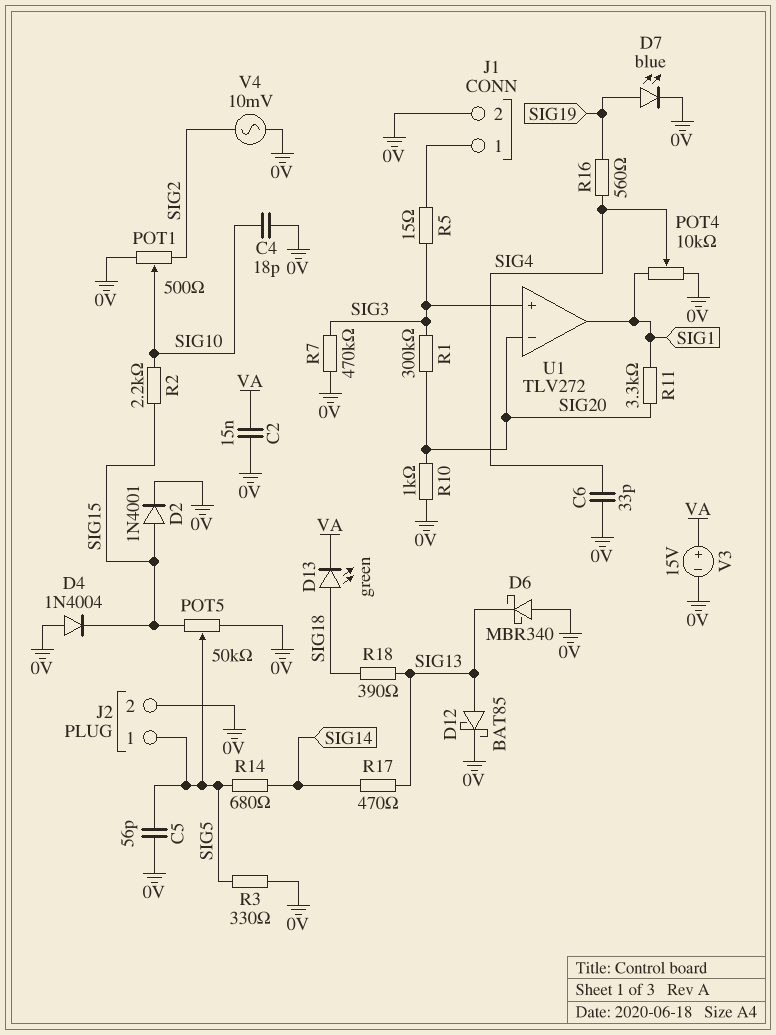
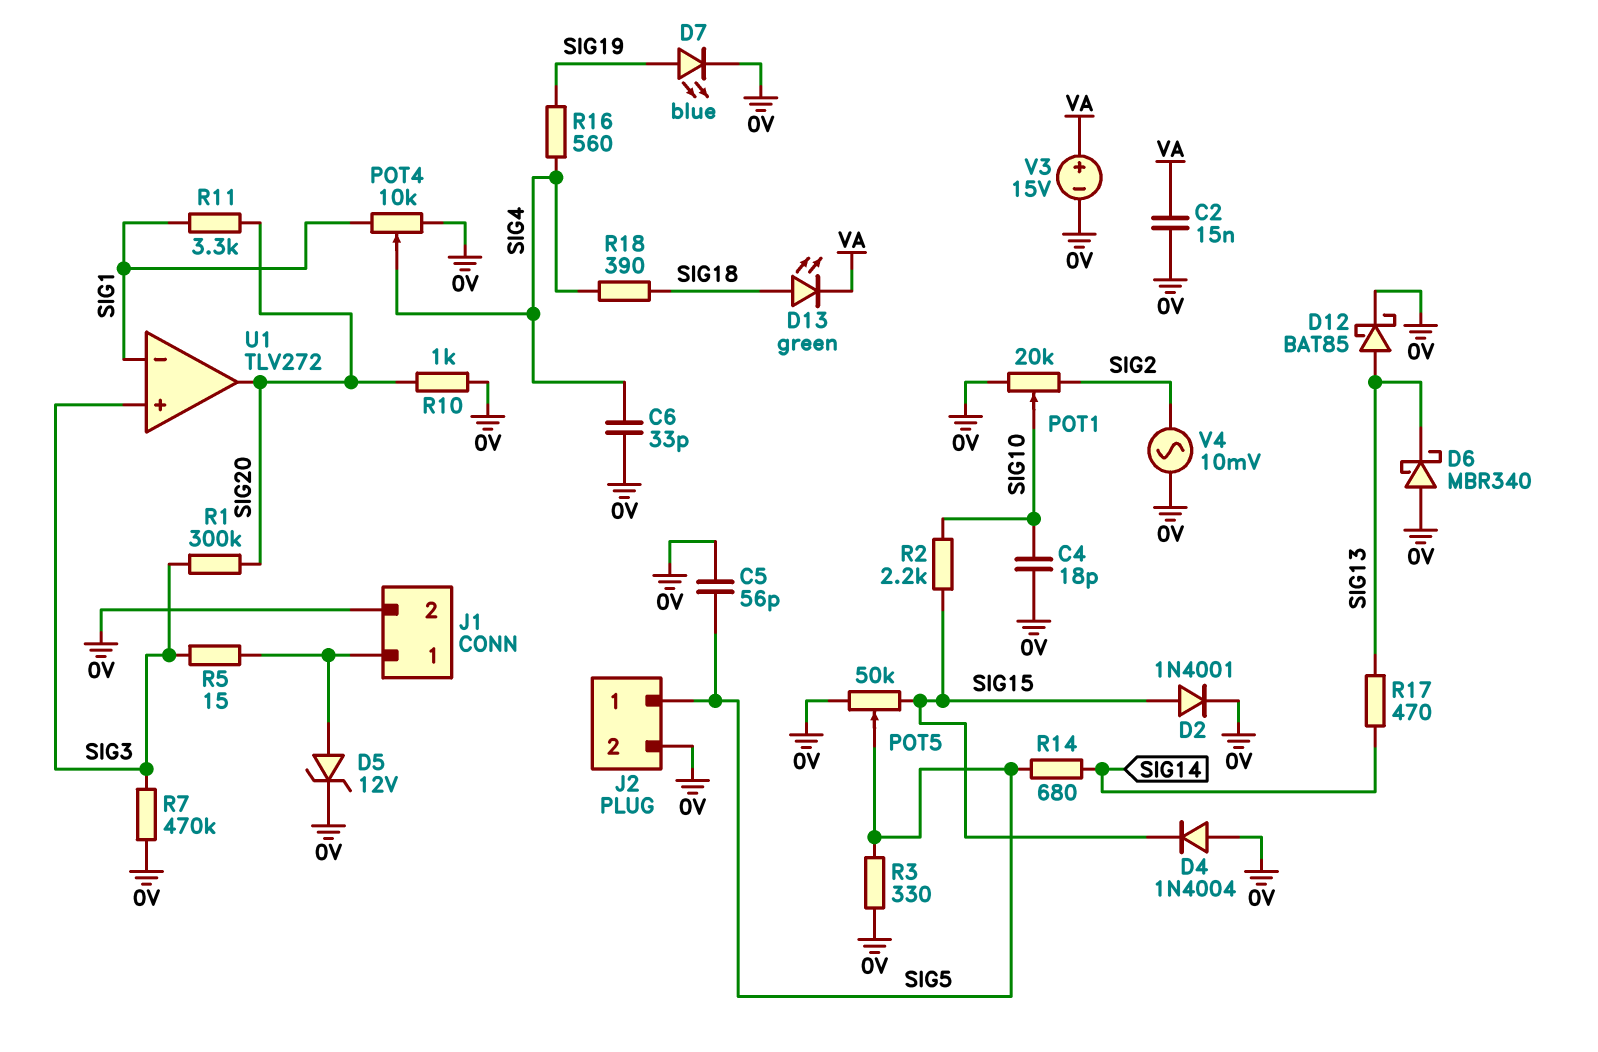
D5: none -> zener 12V (A J1/1, K 0V)
POT1: 500 (0V, SIG2, wiper SIG10) -> 20k (0V, SIG2, wiper SIG10)
R18: 390 (SIG13, SIG18) -> 390 (SIG4, SIG18)
U1 pin in-: SIG20 -> SIG1
U1 pin out: SIG1 -> SIG20

